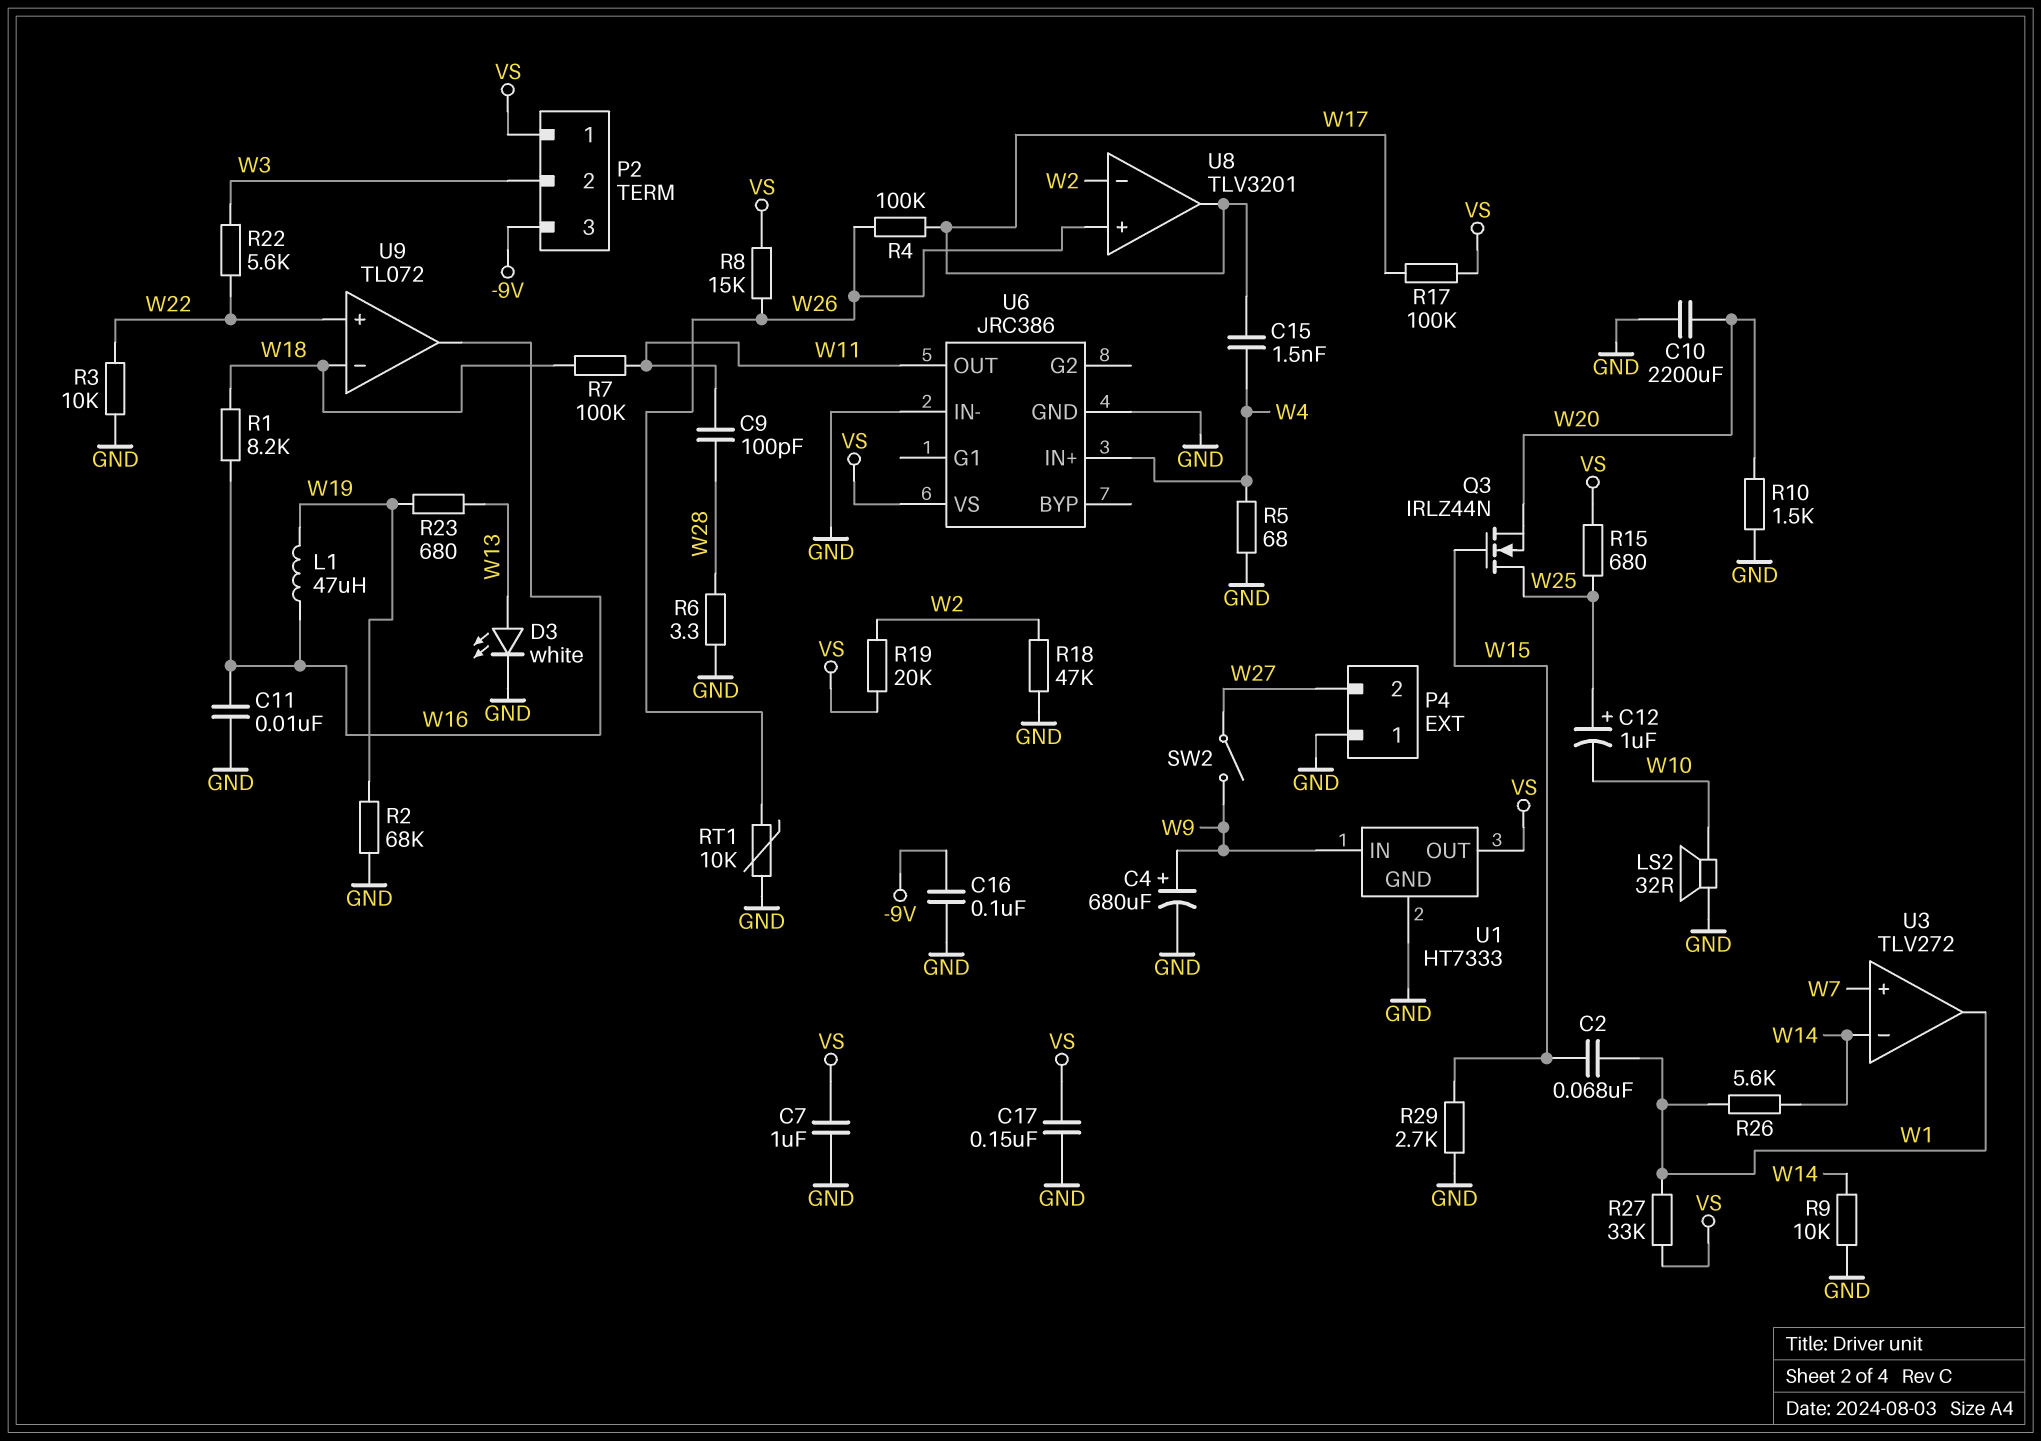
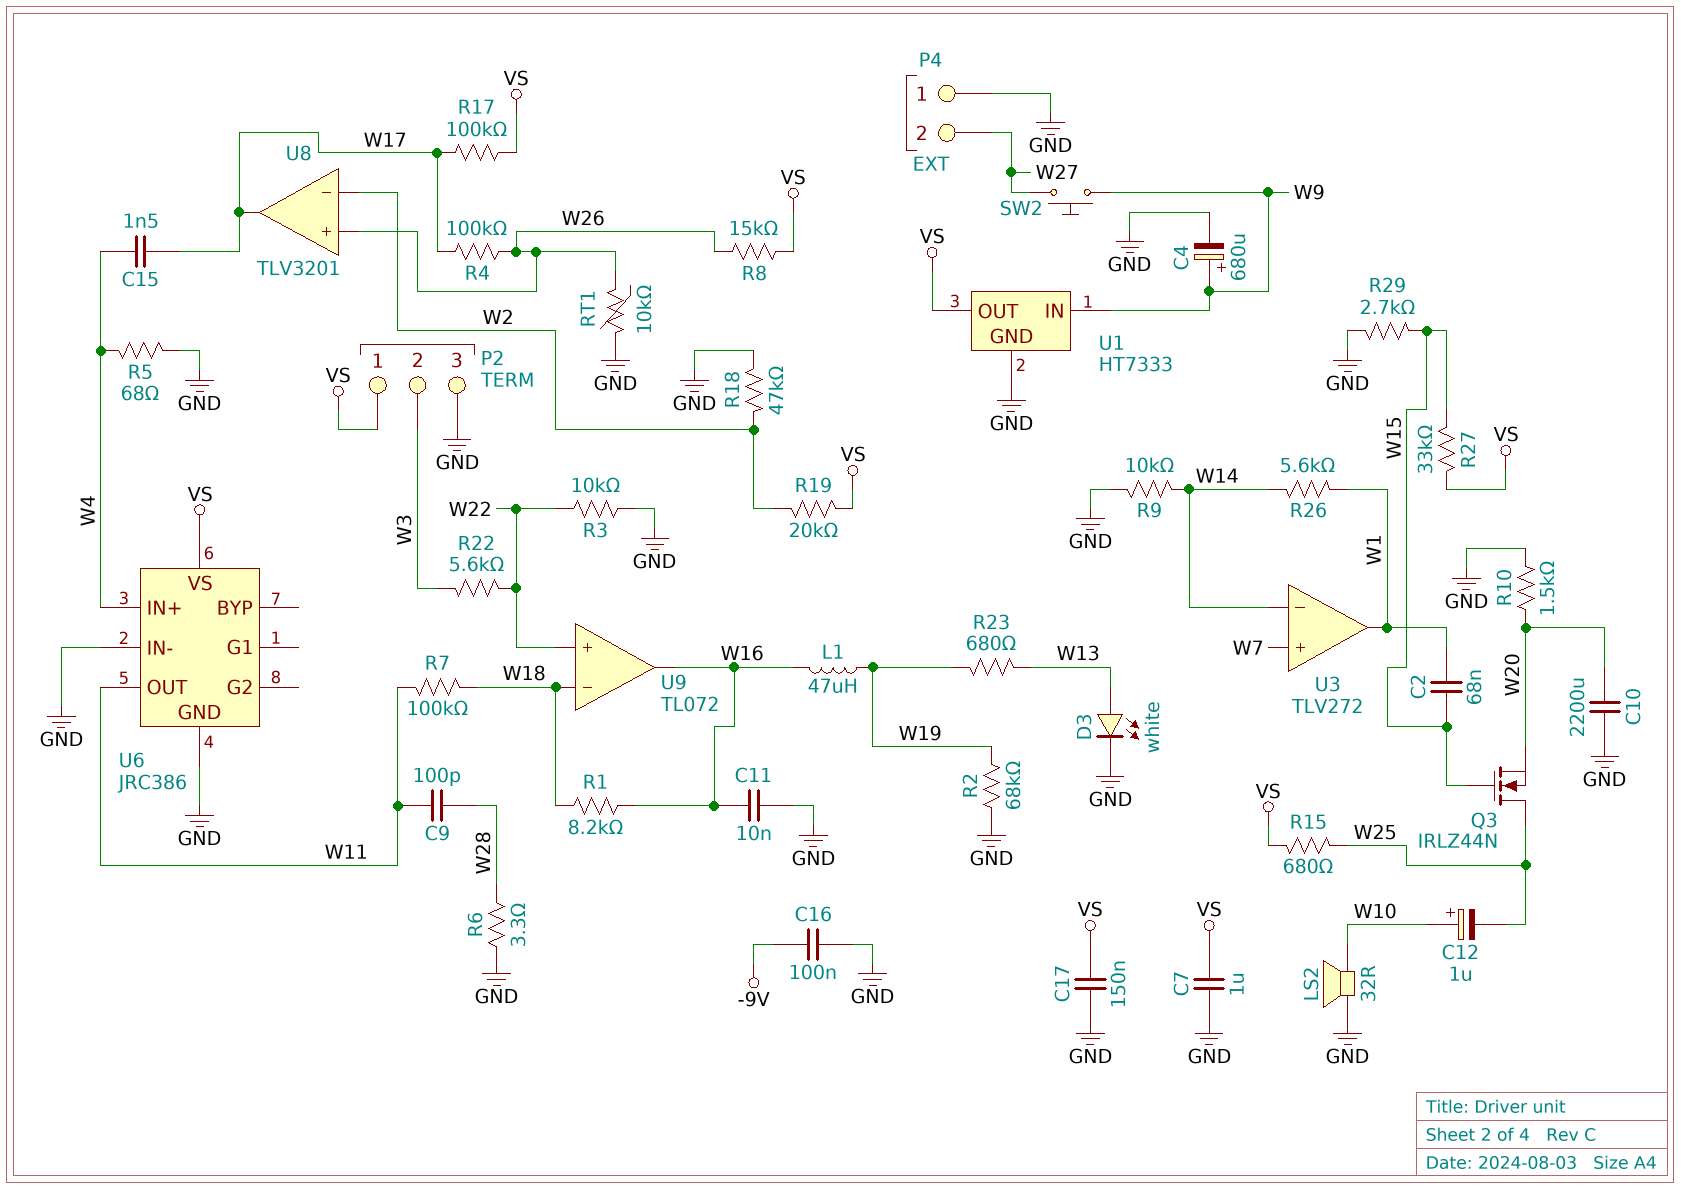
C12: 1uF (plus W25, minus W10) -> 1uF (plus W10, minus W25)
P2 pin 3: -9V -> GND
R27: 33k (VS, W1) -> 33k (VS, W15)
SW2: switch (W9, W27) -> button (W9, W27)

